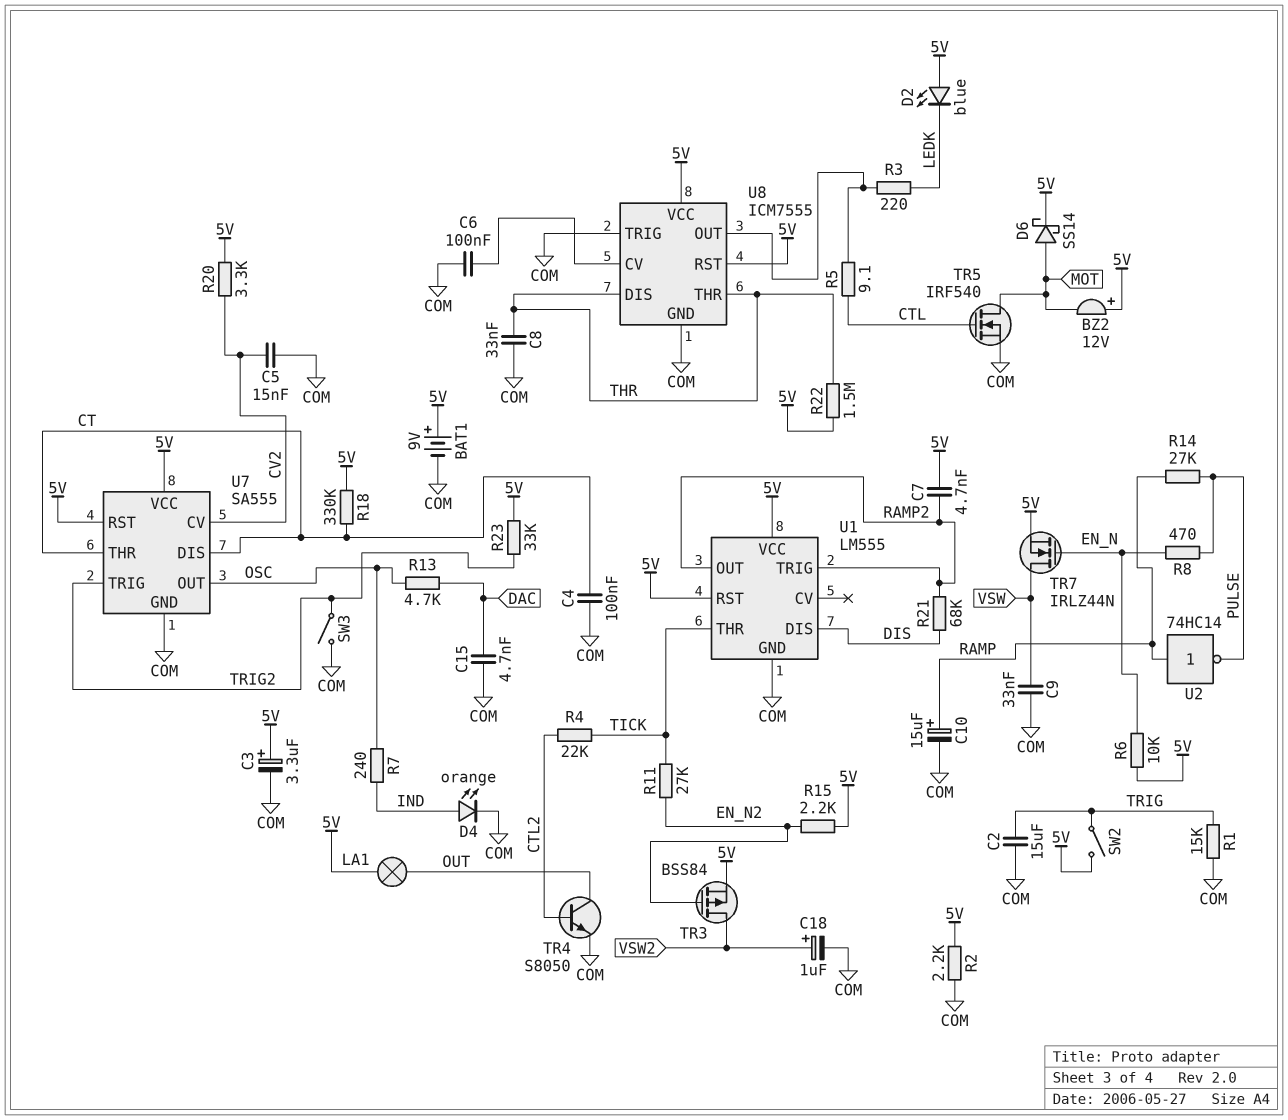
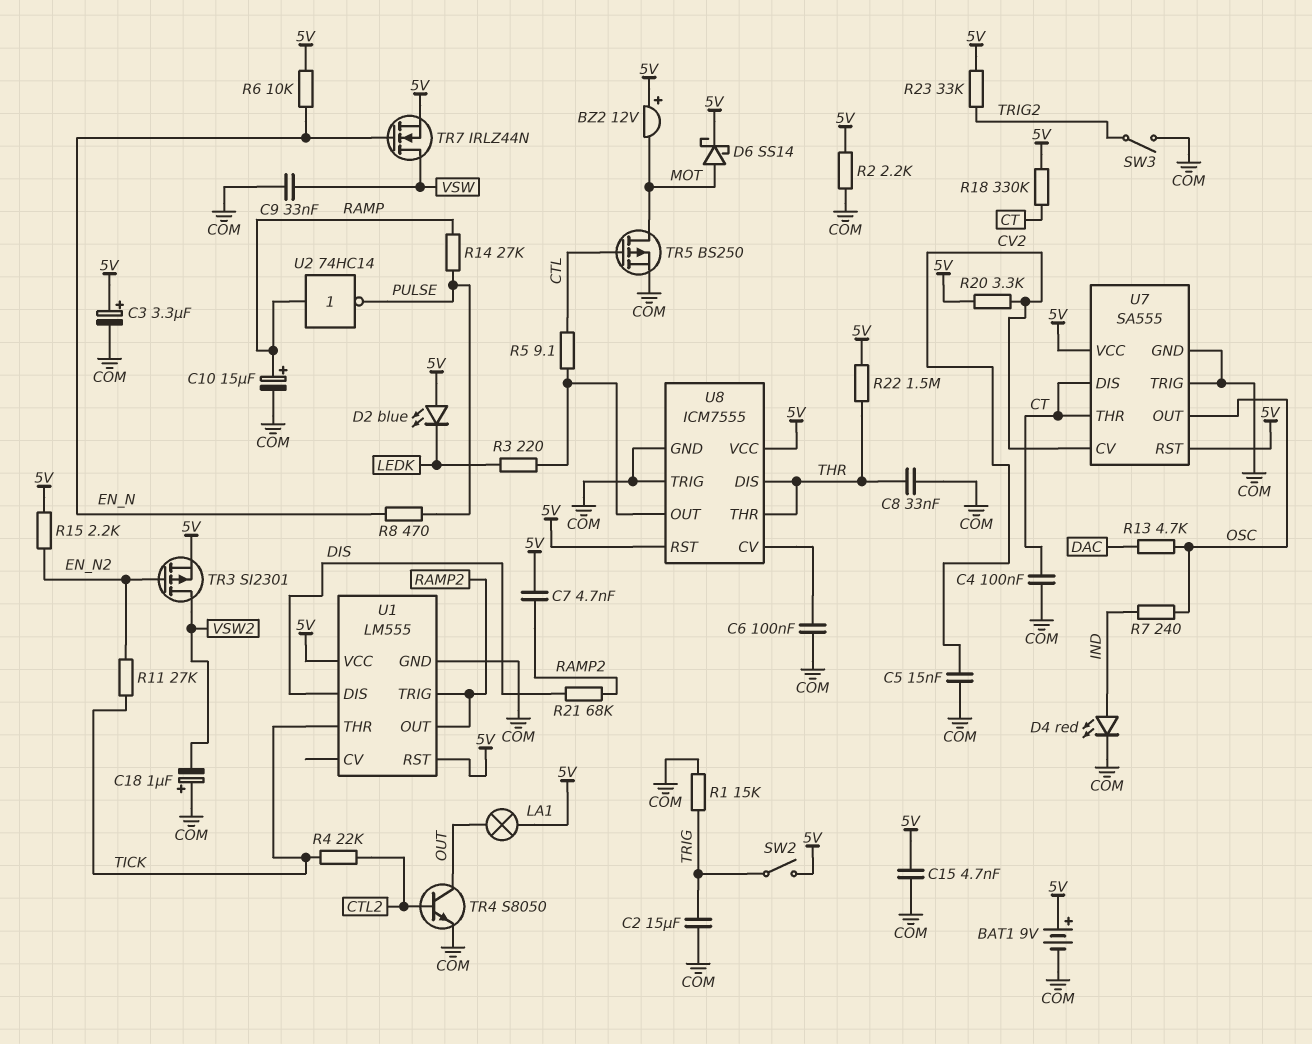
C15: 4.7nF (COM, DAC) -> 4.7nF (5V, COM)
C18: 1uF (plus VSW2, minus COM) -> 1uF (plus COM, minus VSW2)
D4: LED orange (A IND, K COM) -> LED red (A IND, K COM)
TR3: PMOS BSS84 (G EN_N2, D VSW2, S 5V) -> PMOS SI2301 (G EN_N2, D VSW2, S 5V)
TR5: NMOS IRF540 (G CTL, D MOT, S COM) -> PMOS BS250 (G CTL, D MOT, S COM)
U7 pin TRIG: TRIG2 -> COM

